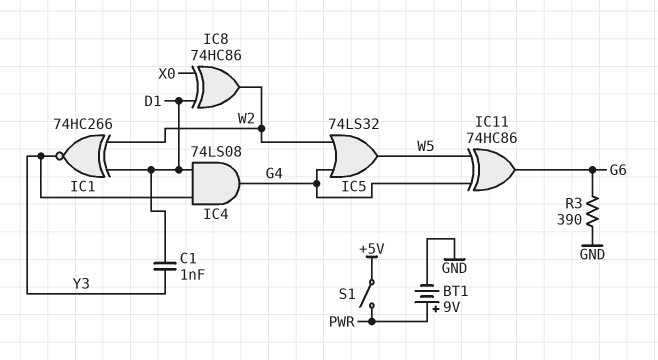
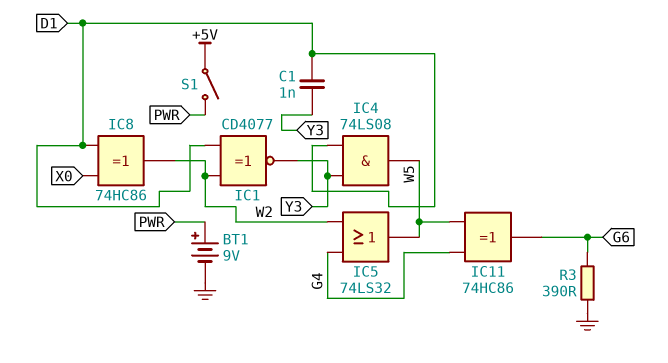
IC1: XNOR 74HC266 (in D1, in W2, out Y3) -> XNOR CD4077 (in D1, in W2, out Y3)
IC4: AND 74LS08 (in D1, in Y3, out G4) -> AND 74LS08 (in D1, in Y3, out W5)

